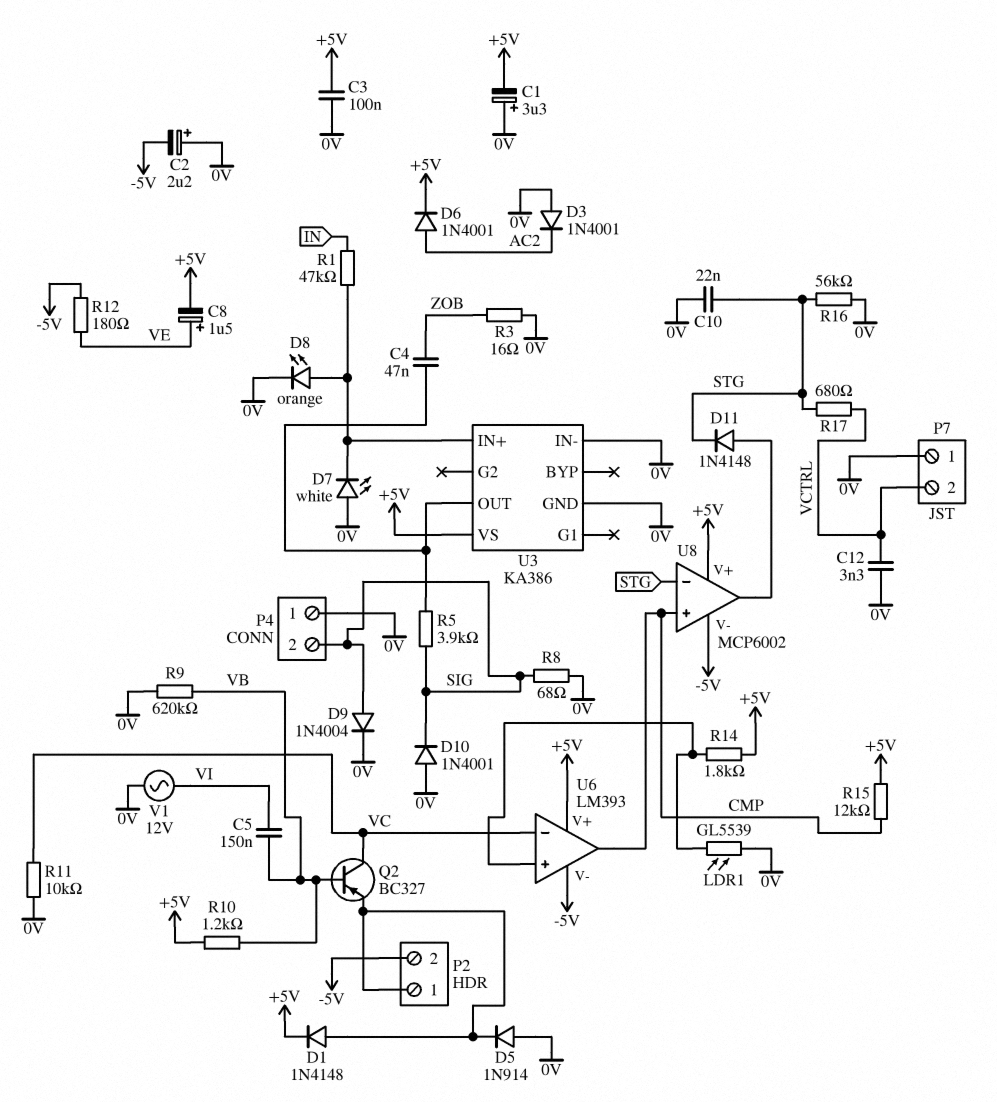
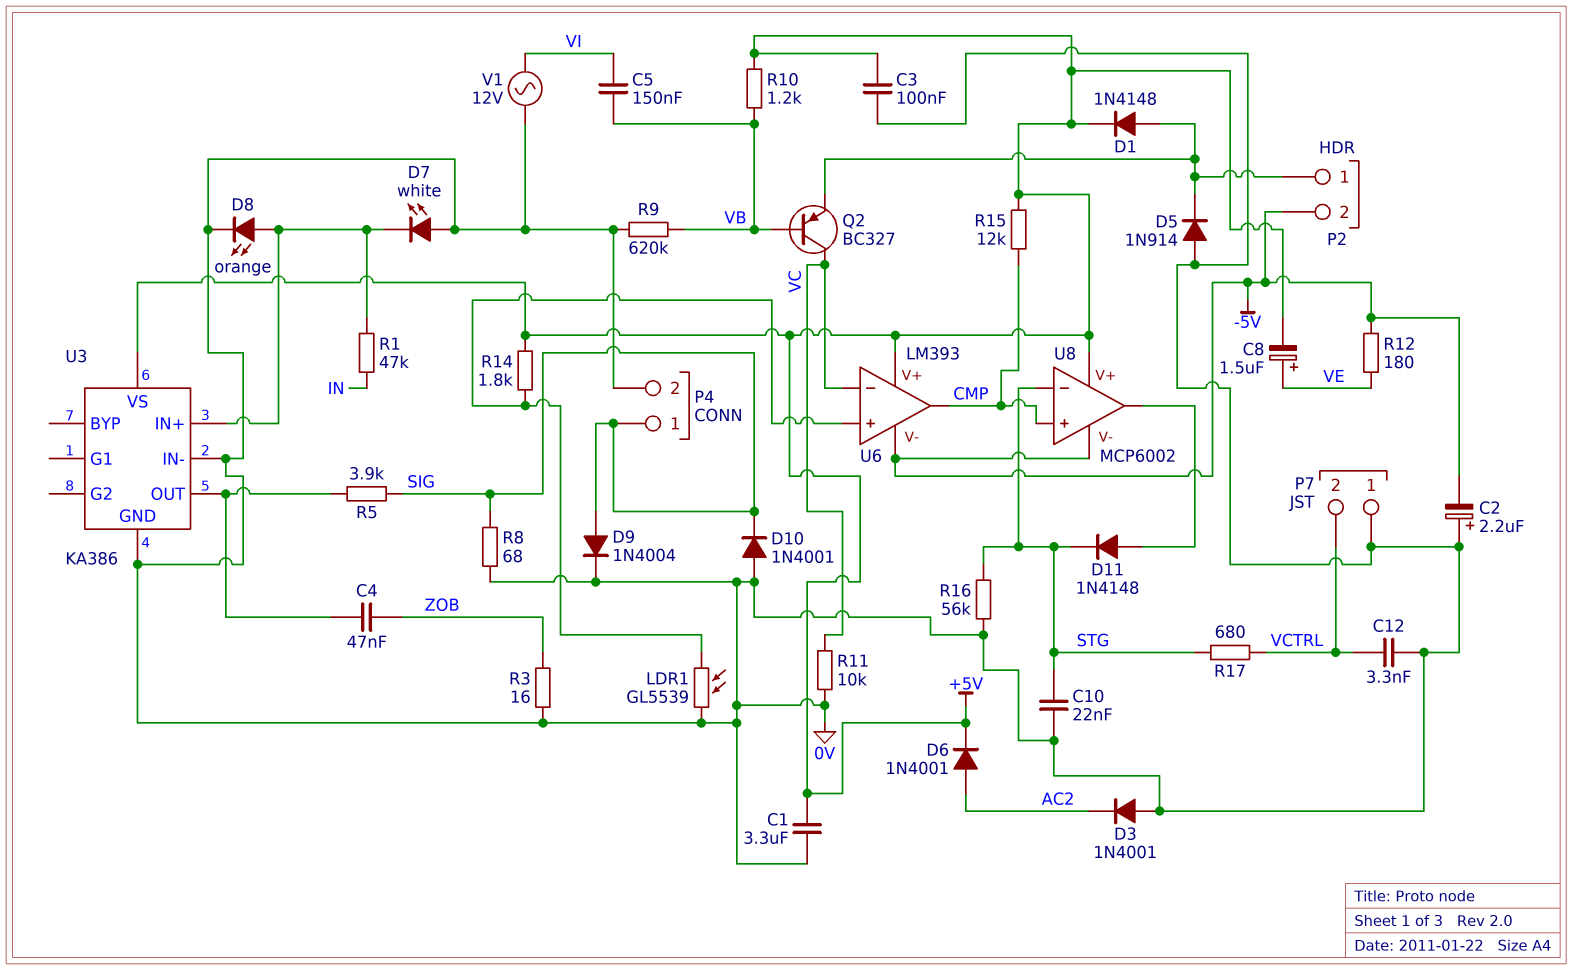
C1: 3.3uF (plus 0V, minus +5V) -> 3.3uF (+5V, 0V)
P4 pin 1: 0V -> SIG
P4 pin 2: SIG -> 0V

